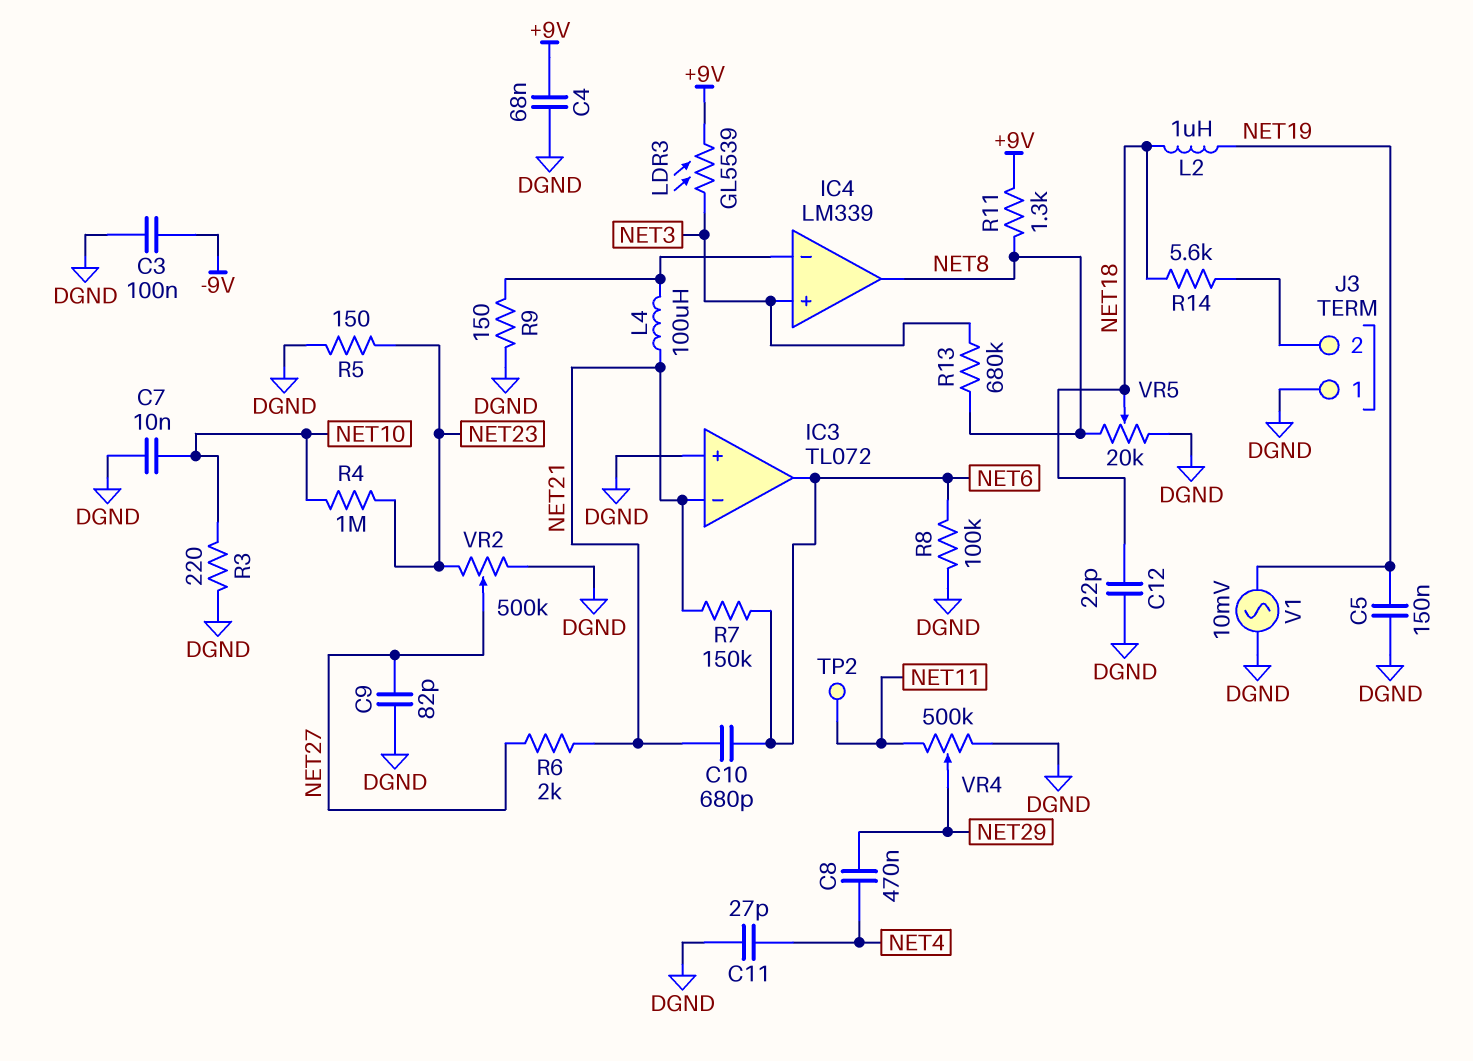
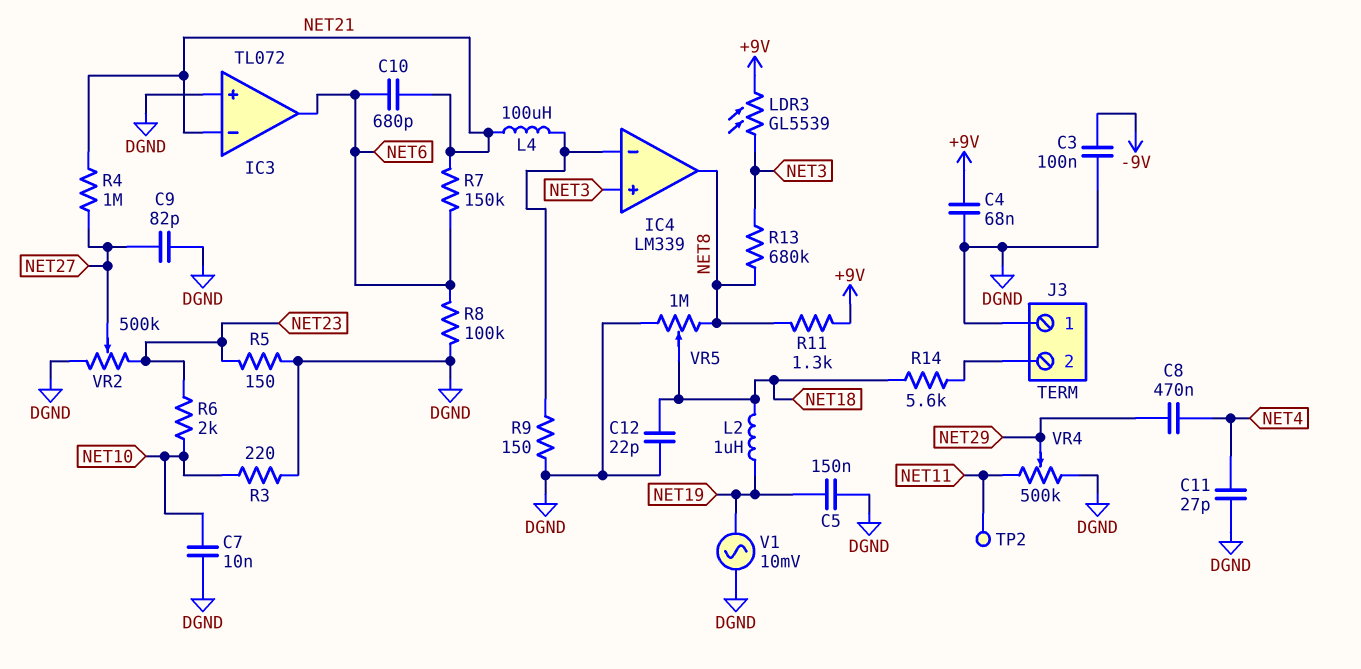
R4: 1M (NET10, NET23) -> 1M (NET21, NET27)
R6: 2k (NET21, NET27) -> 2k (NET10, NET23)
VR5: 20k (DGND, NET8, wiper NET18) -> 1M (DGND, NET8, wiper NET18)

